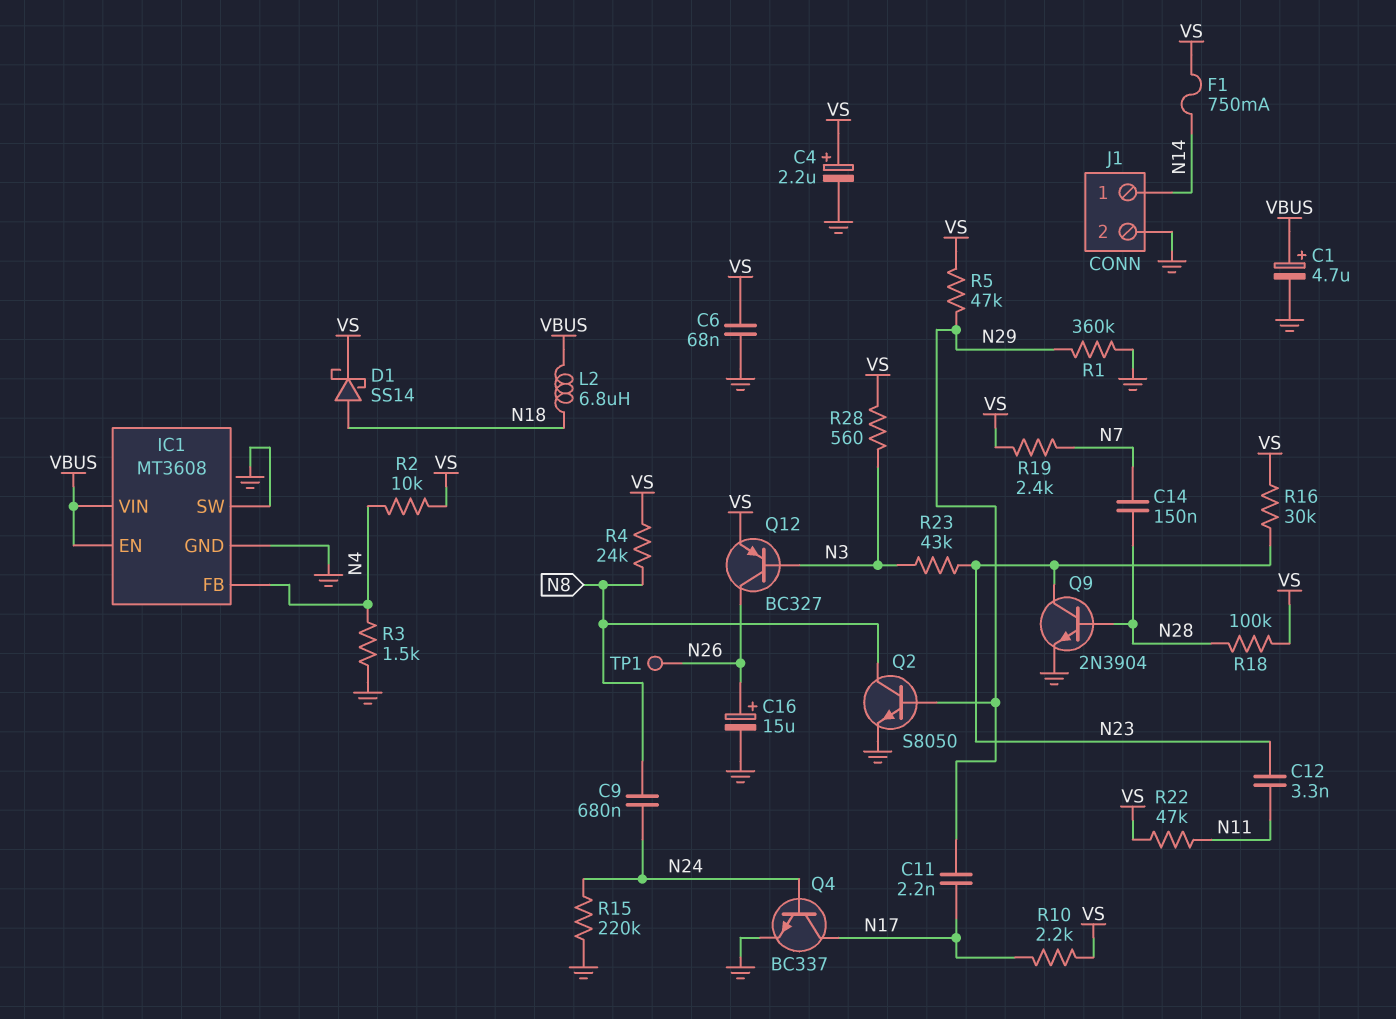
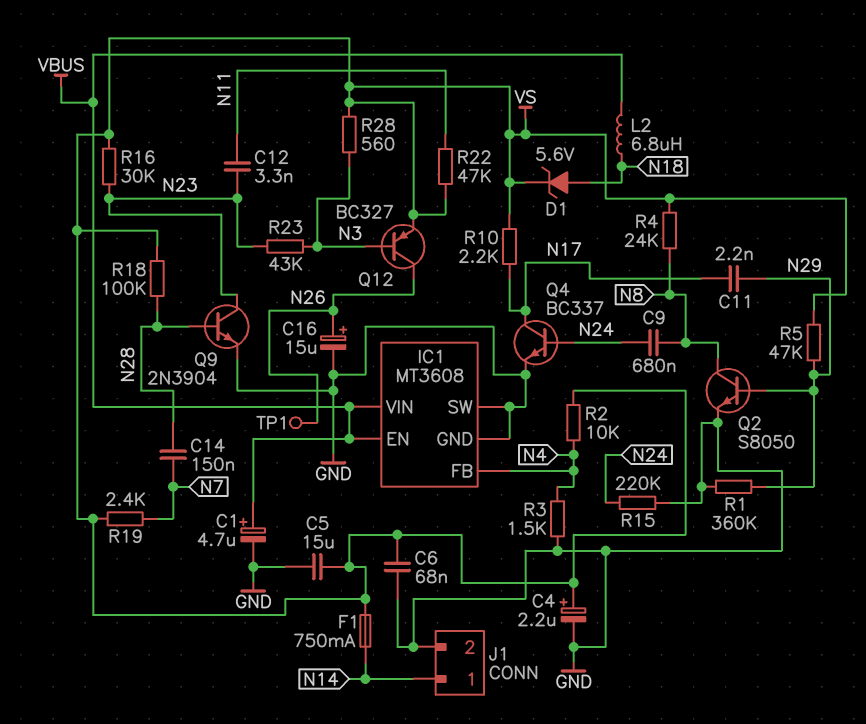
C5: none -> 15uF (GND, VS)
D1: schottky SS14 (A N18, K VS) -> zener 5.6V (A N18, K VS)

